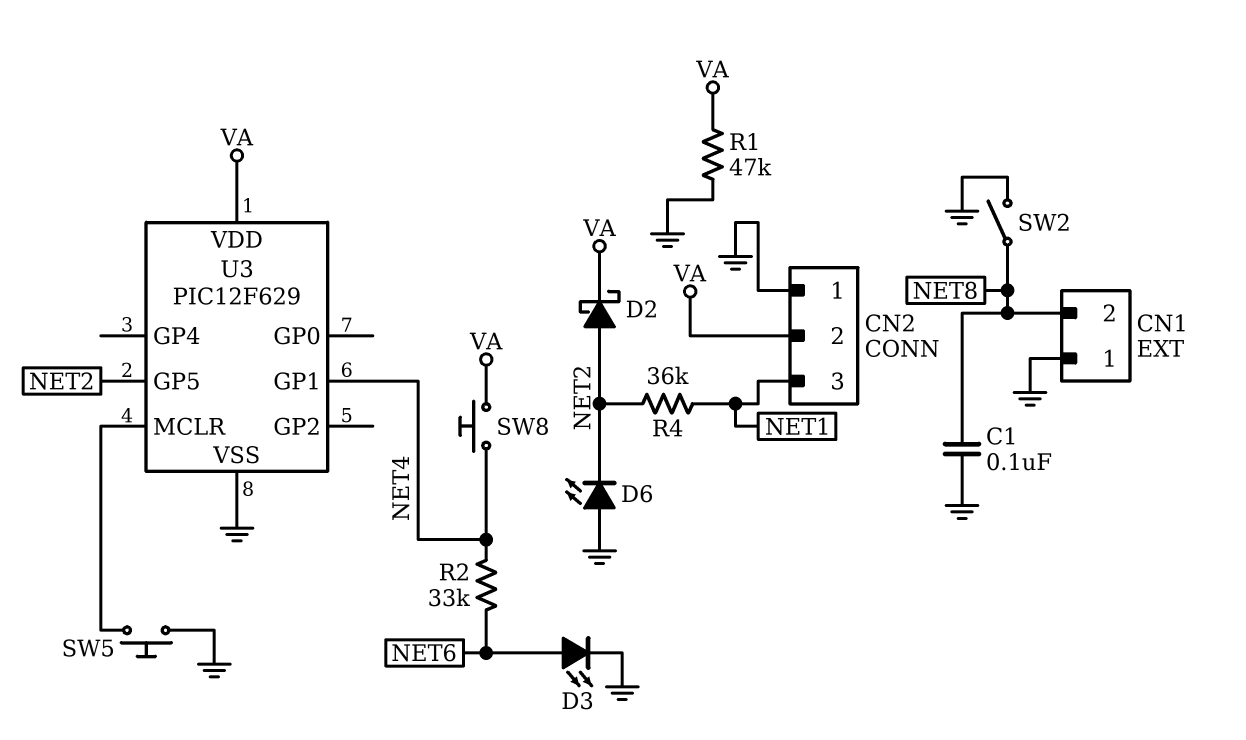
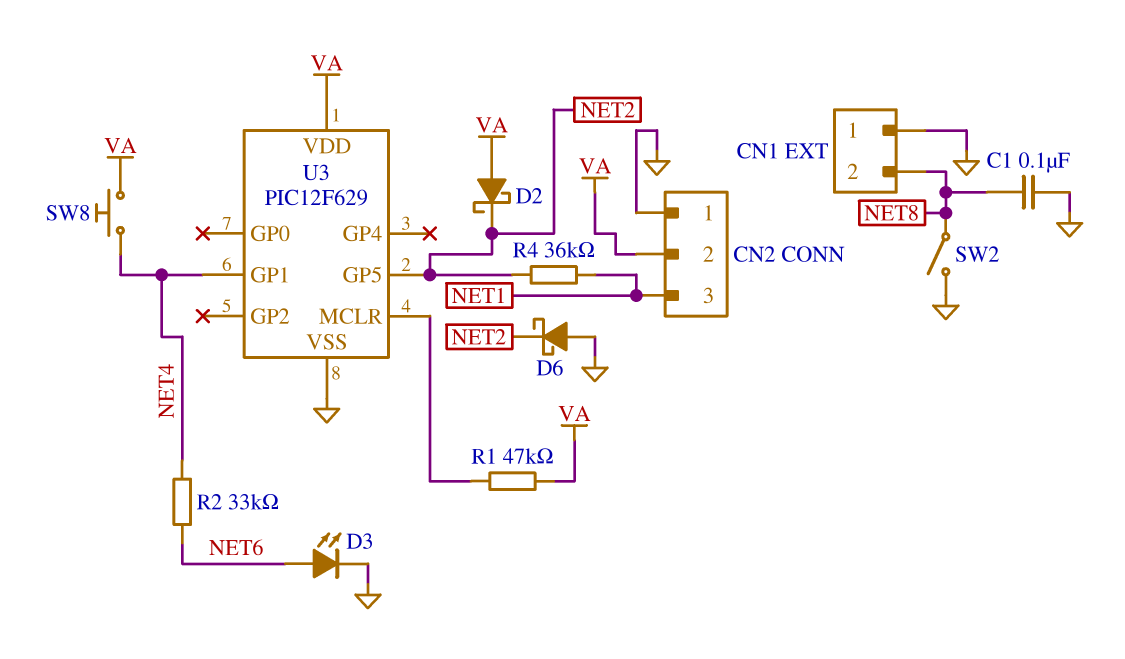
D2: schottky (A NET2, K VA) -> schottky (A VA, K NET2)
D6: LED (A GND, K NET2) -> schottky (A GND, K NET2)
R1: 47k (GND, VA) -> 47k (U3/MCLR, VA)
SW5: button (GND, U3/MCLR) -> none

